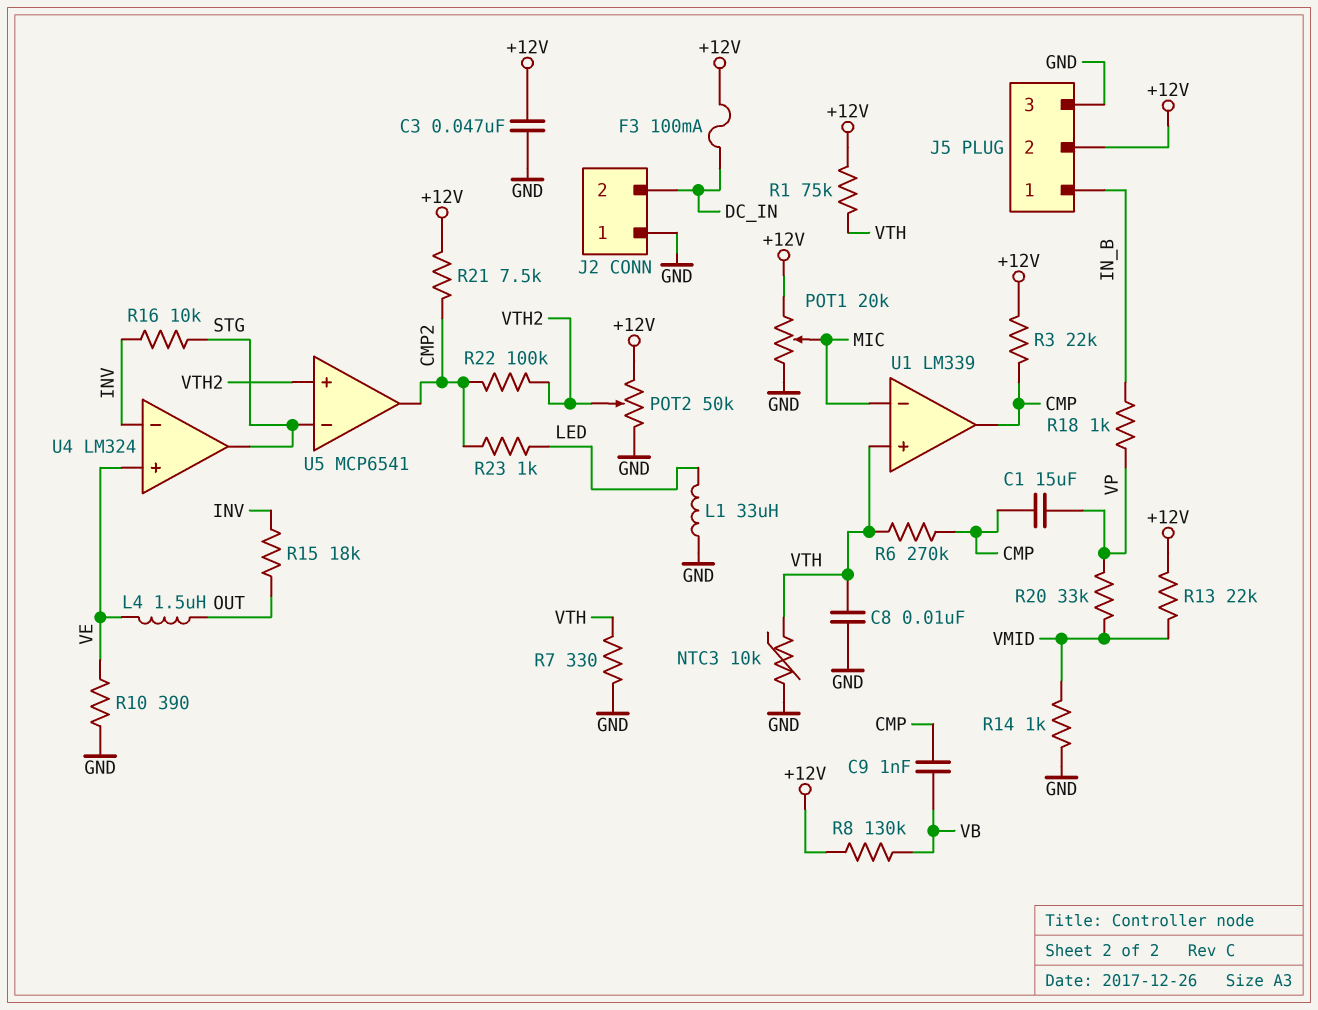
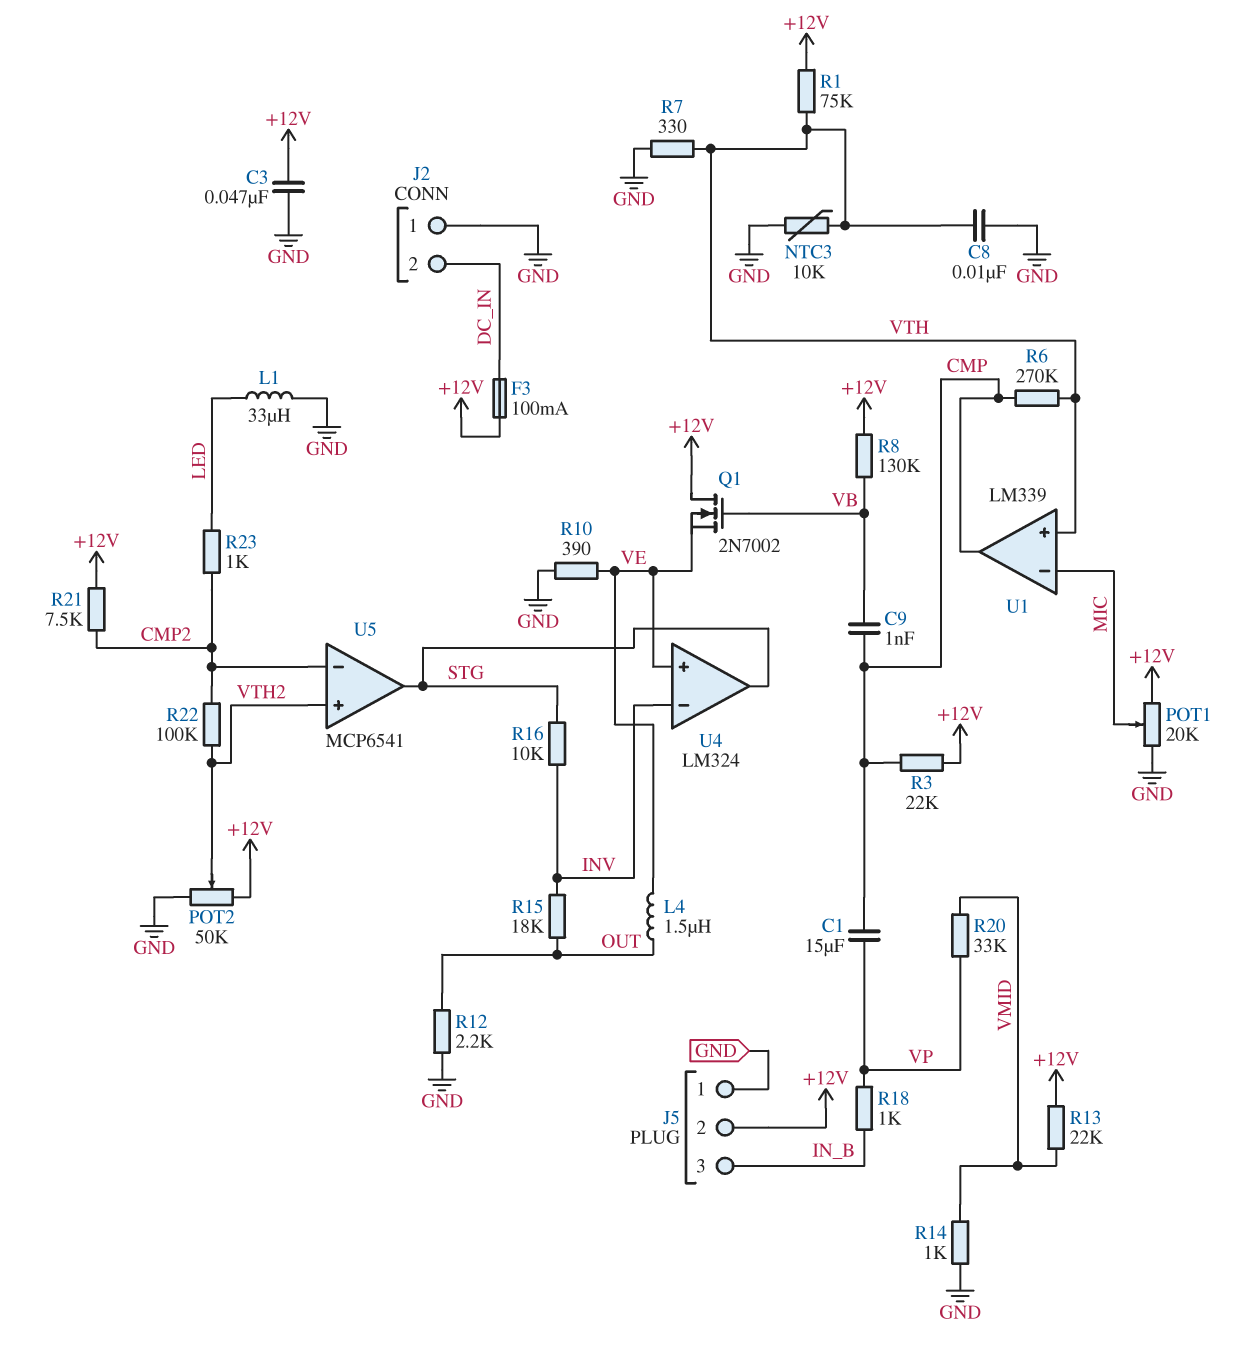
J5 pin 1: IN_B -> GND
J5 pin 3: GND -> IN_B
Q1: none -> NMOS 2N7002 (G VB, D +12V, S VE)
R12: none -> 2.2k (GND, OUT)
U5 pin in-: STG -> CMP2
U5 pin out: CMP2 -> STG

